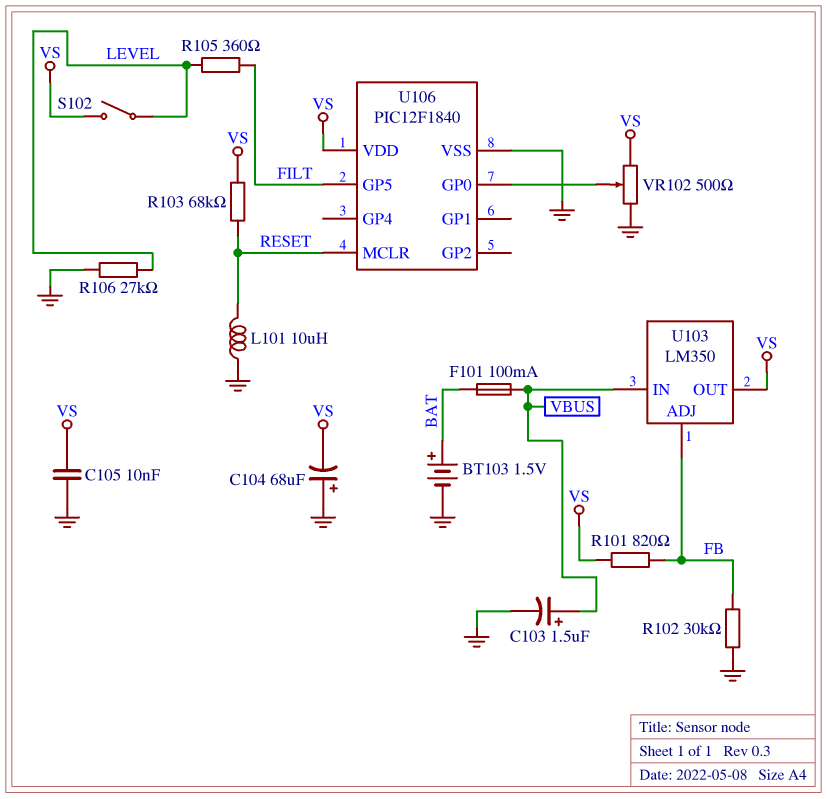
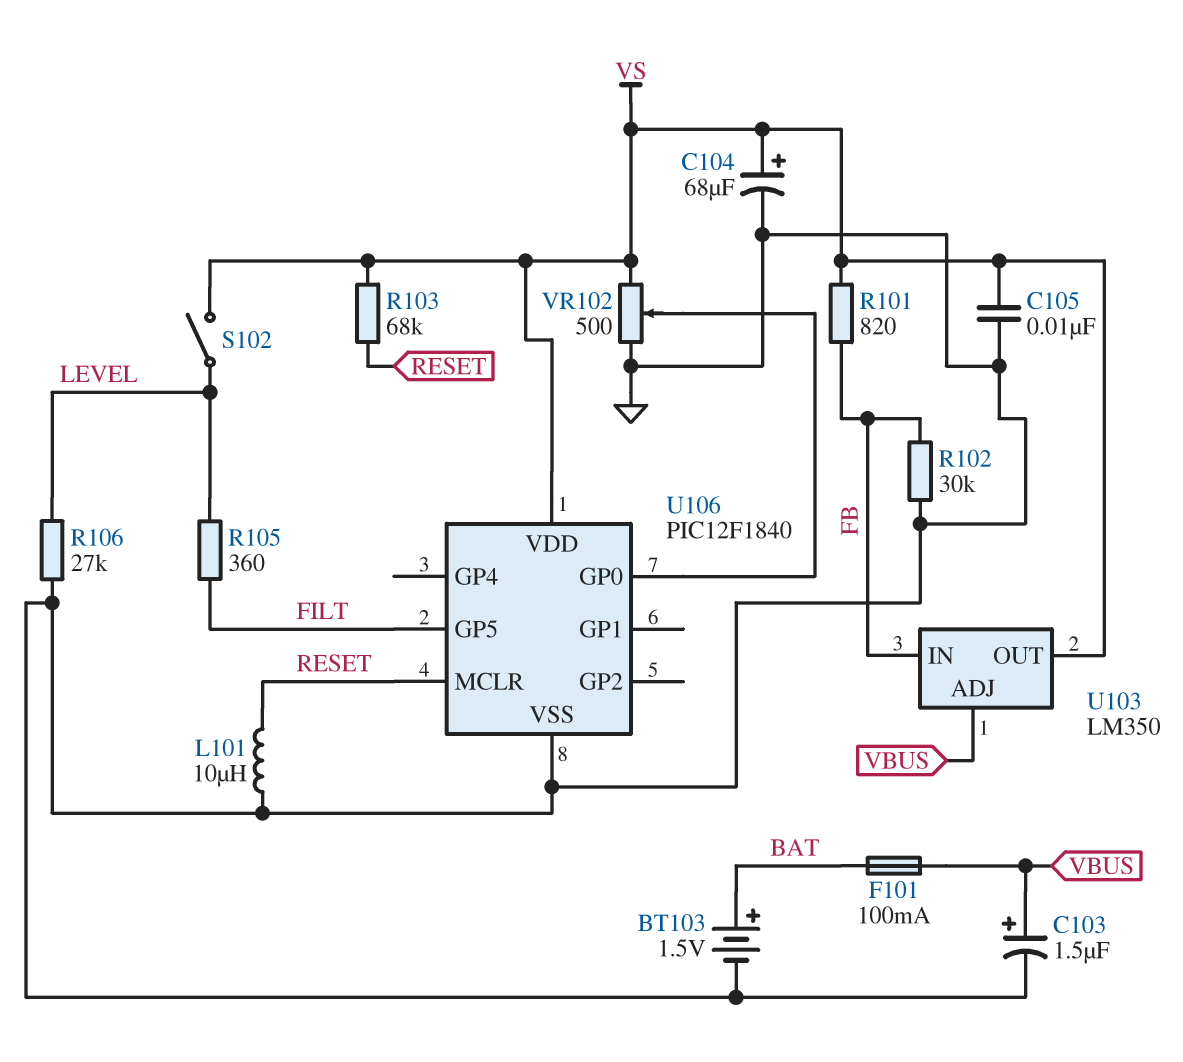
C104: 68uF (plus GND, minus VS) -> 68uF (plus VS, minus GND)
U103 pin ADJ: FB -> VBUS
U103 pin IN: VBUS -> FB

